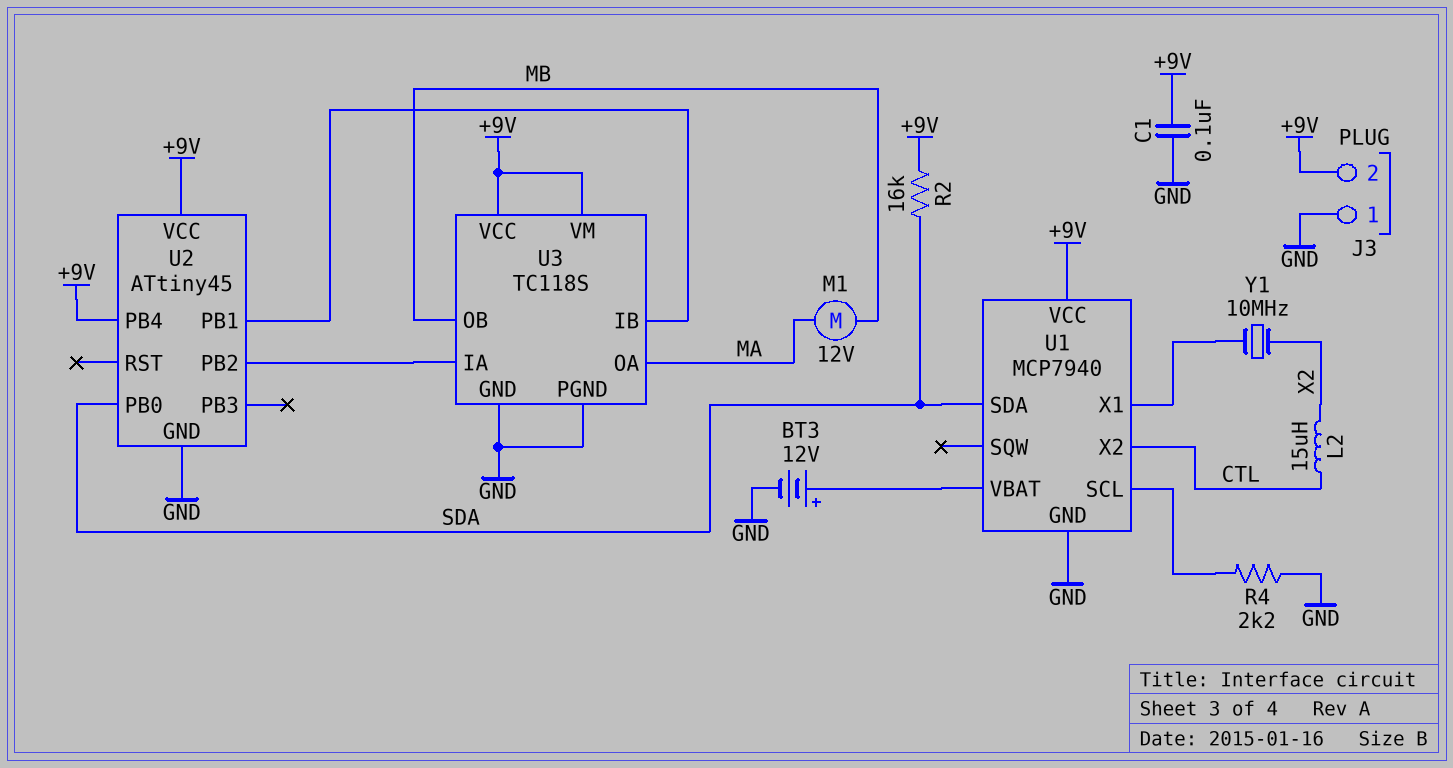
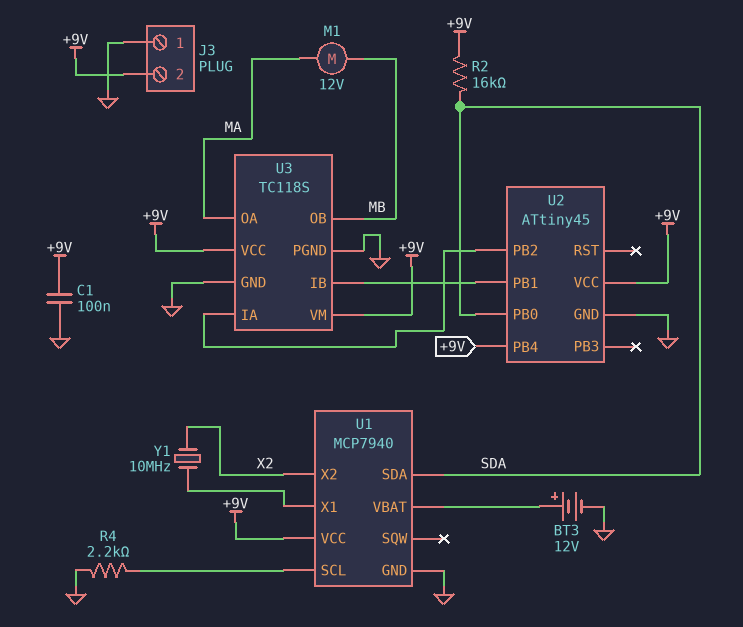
L2: 15uH (CTL, X2) -> none
U1 pin X2: CTL -> X2

